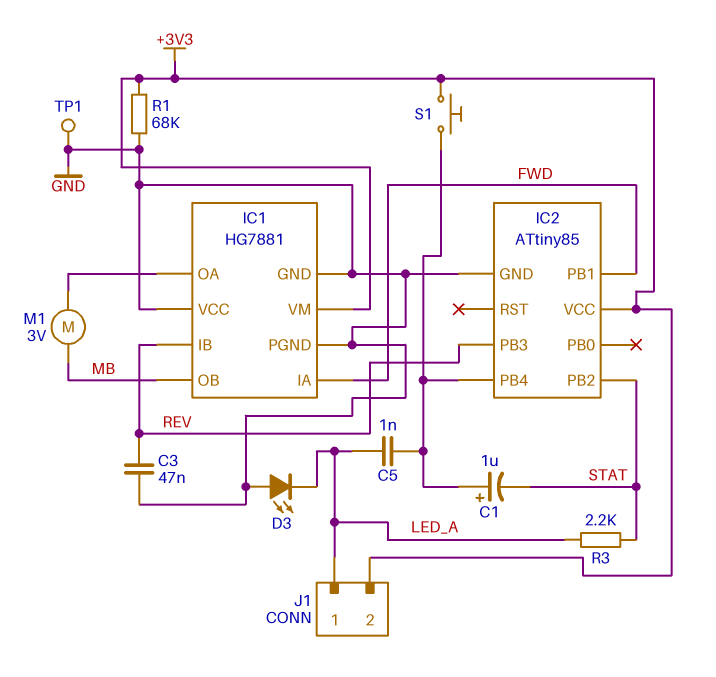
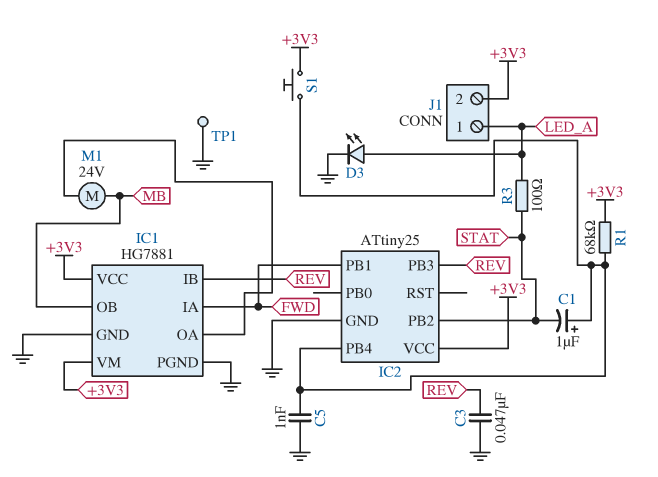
C5: 1nF (IC2/PB4, LED_A) -> 1nF (GND, IC2/PB4)
D3: LED (A GND, K LED_A) -> LED (A LED_A, K GND)
IC1 pin VCC: GND -> +3V3
IC2: ATtiny85 -> ATtiny25
M1: motor 3V (IC1/OA, MB) -> motor 24V (IC1/OA, MB)
R1: 68k (+3V3, GND) -> 68k (+3V3, IC2/PB4)
R3: 2.2k (LED_A, STAT) -> 100 (LED_A, STAT)

